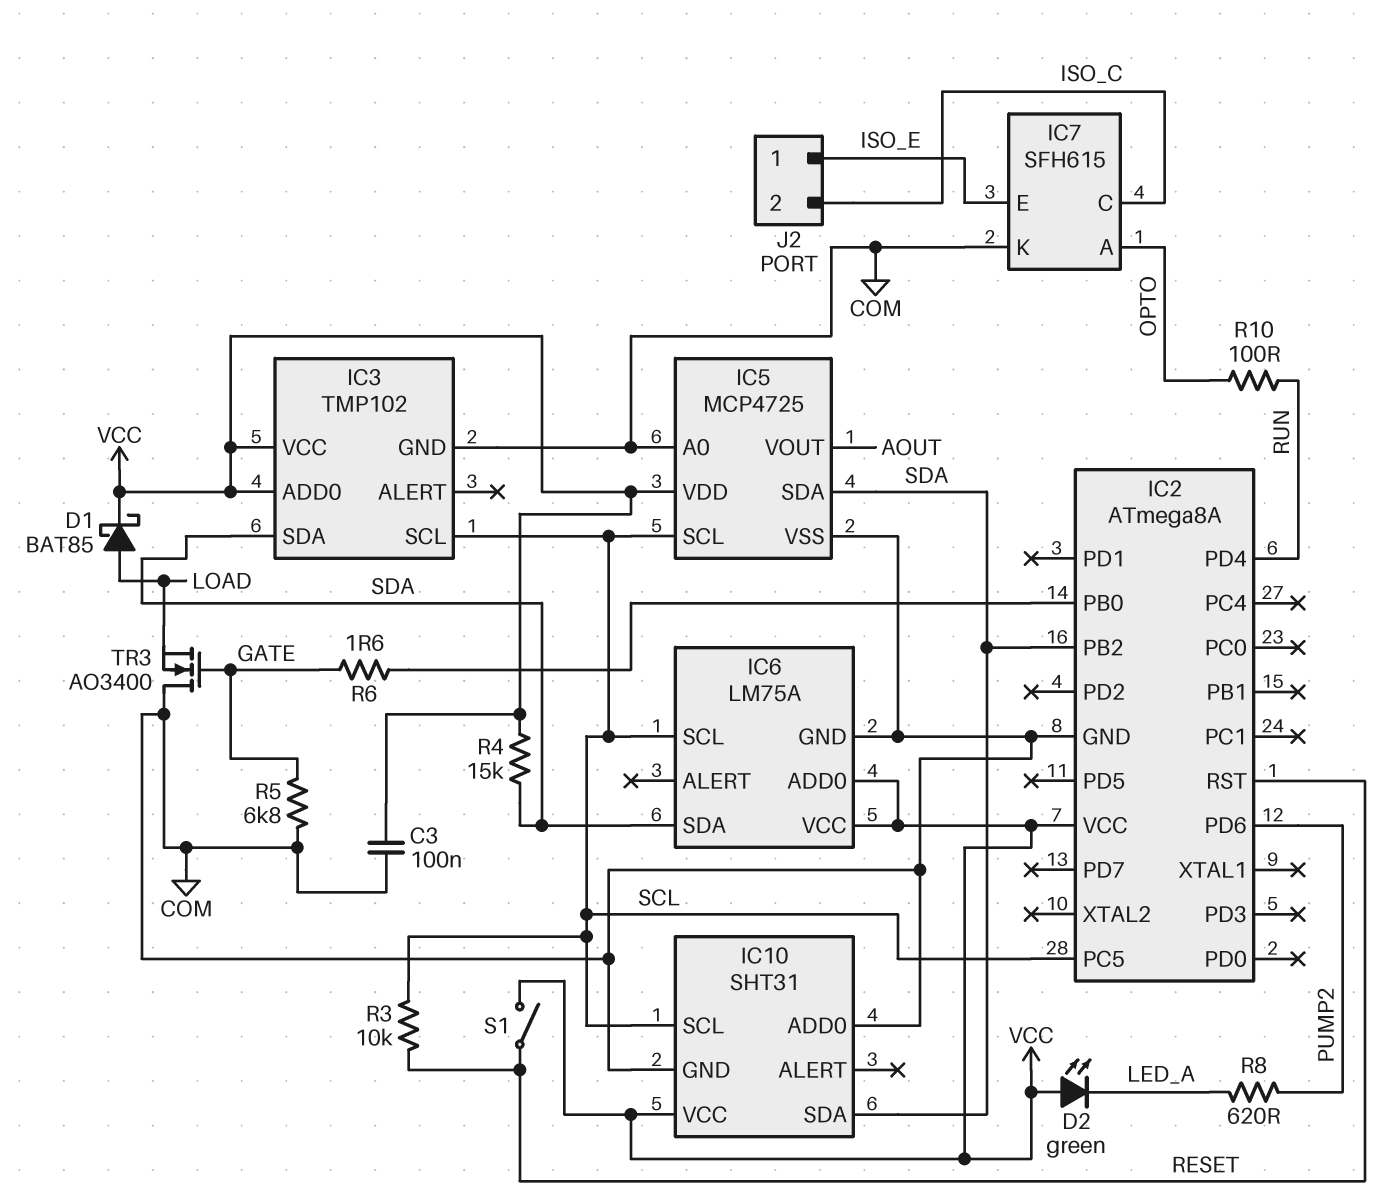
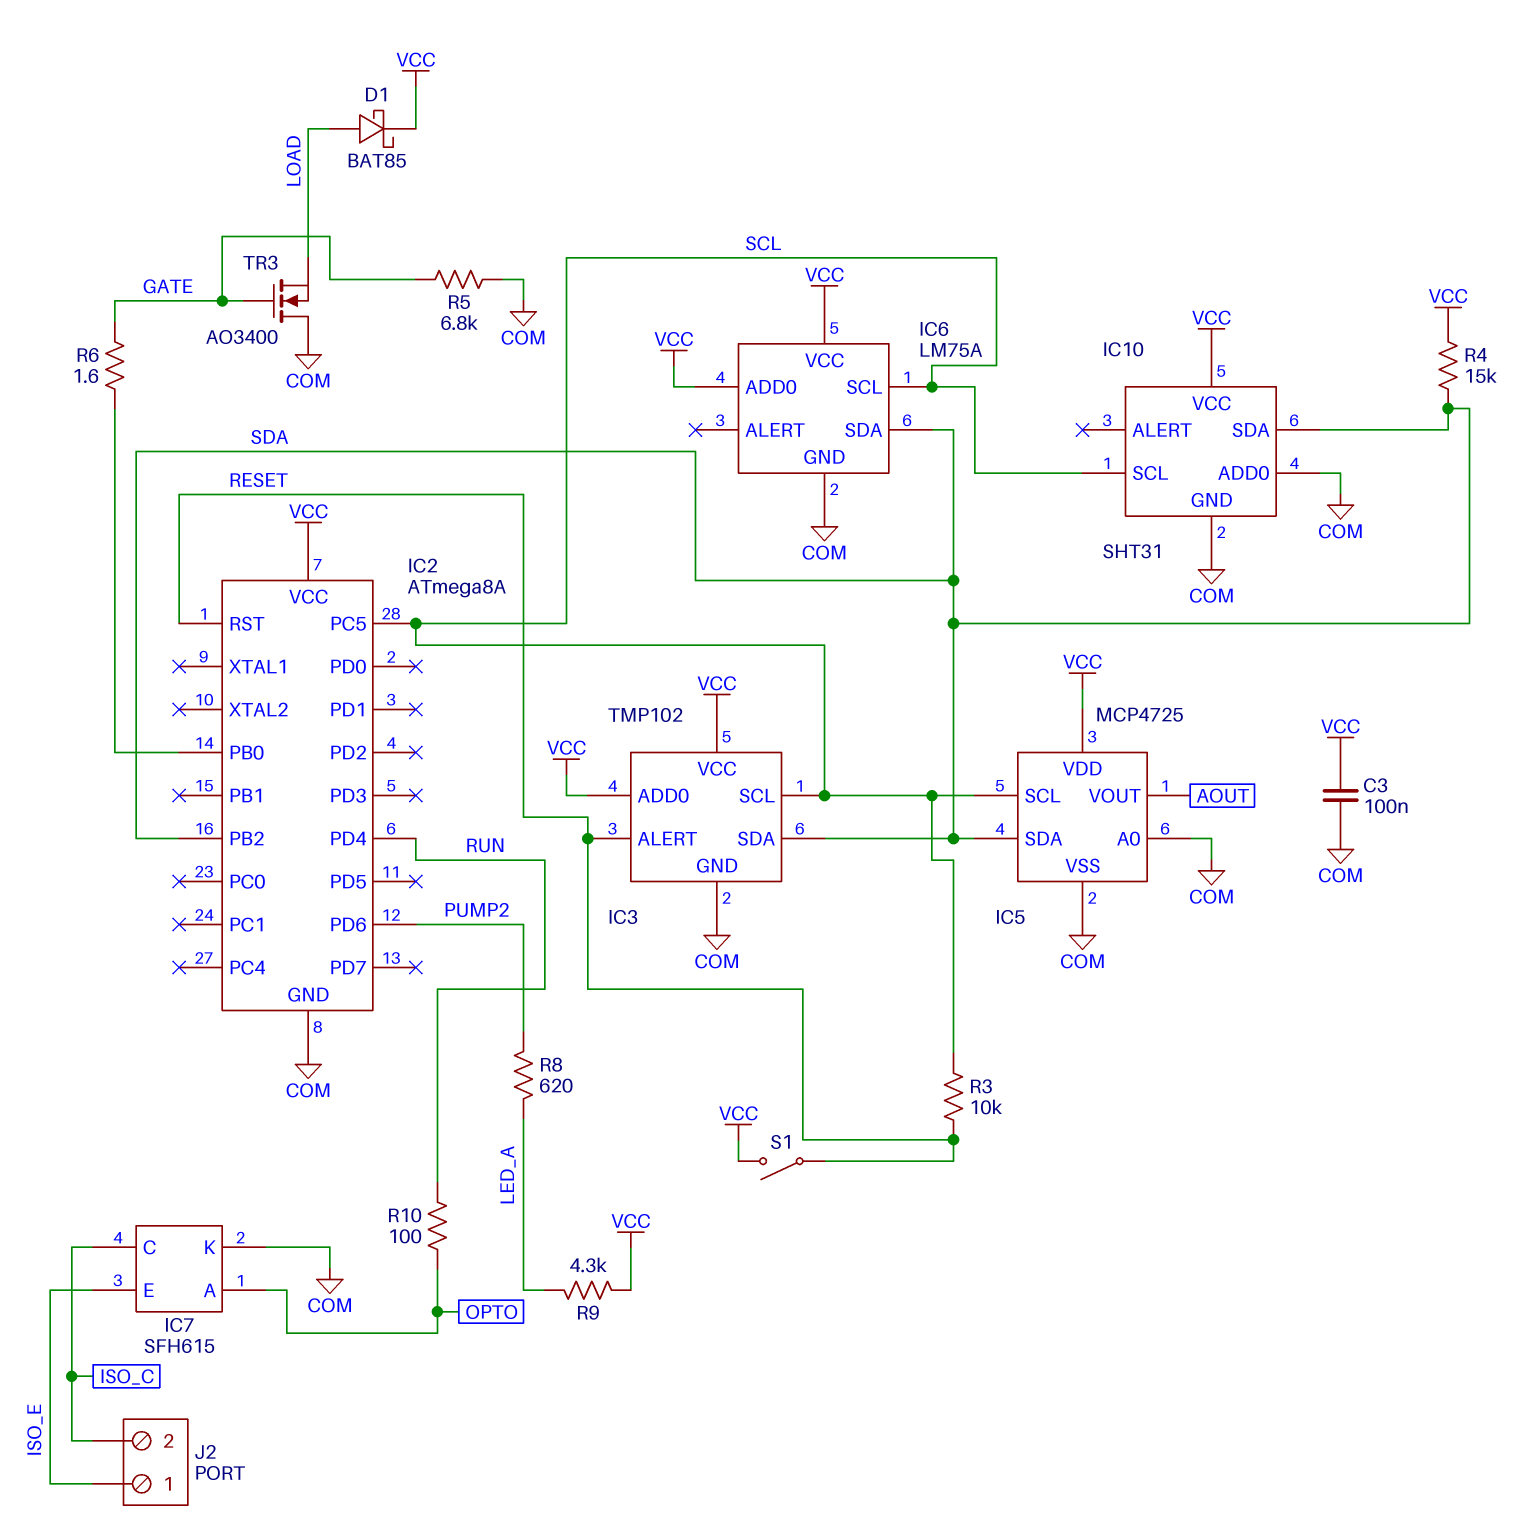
D2: LED green (A VCC, K LED_A) -> none
IC3 pin ALERT: none -> RESET
R9: none -> 4.3k (LED_A, VCC)

